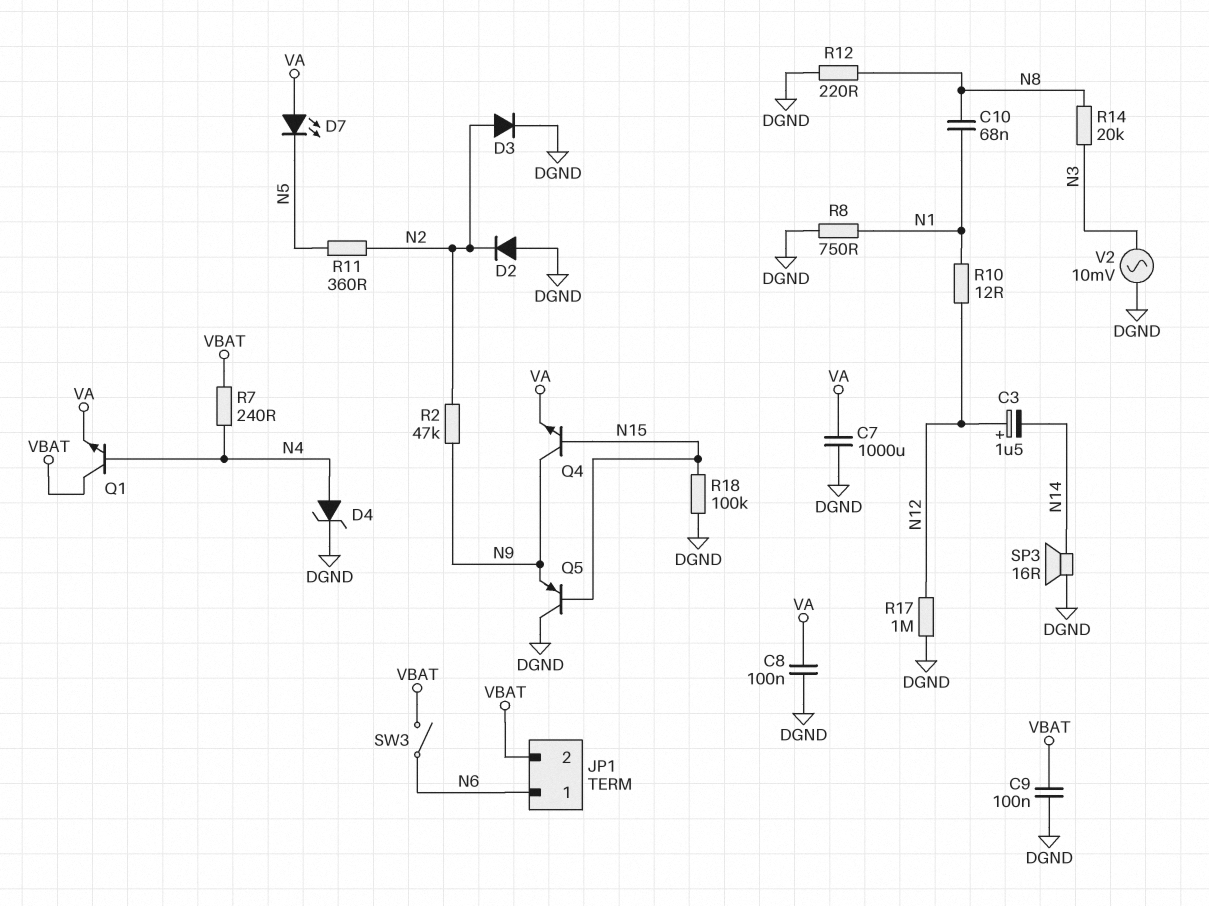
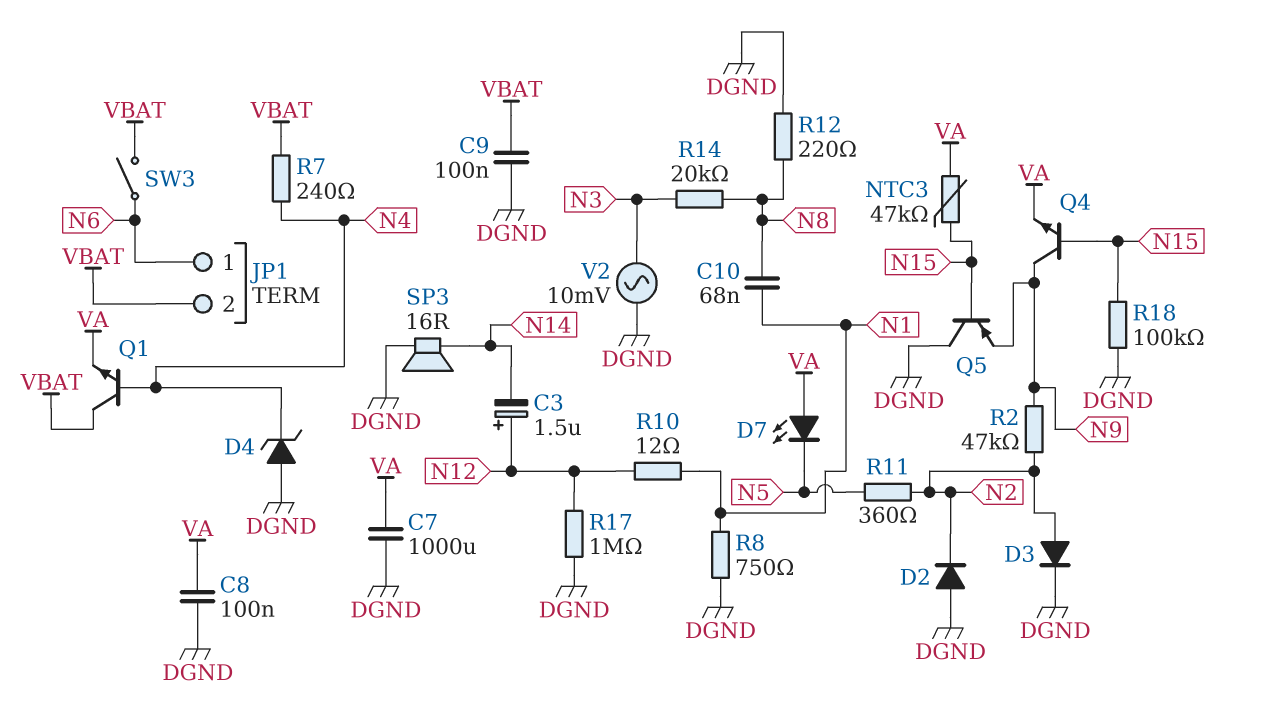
D4: zener (A N4, K DGND) -> zener (A DGND, K N4)
NTC3: none -> 47k (N15, VA)

